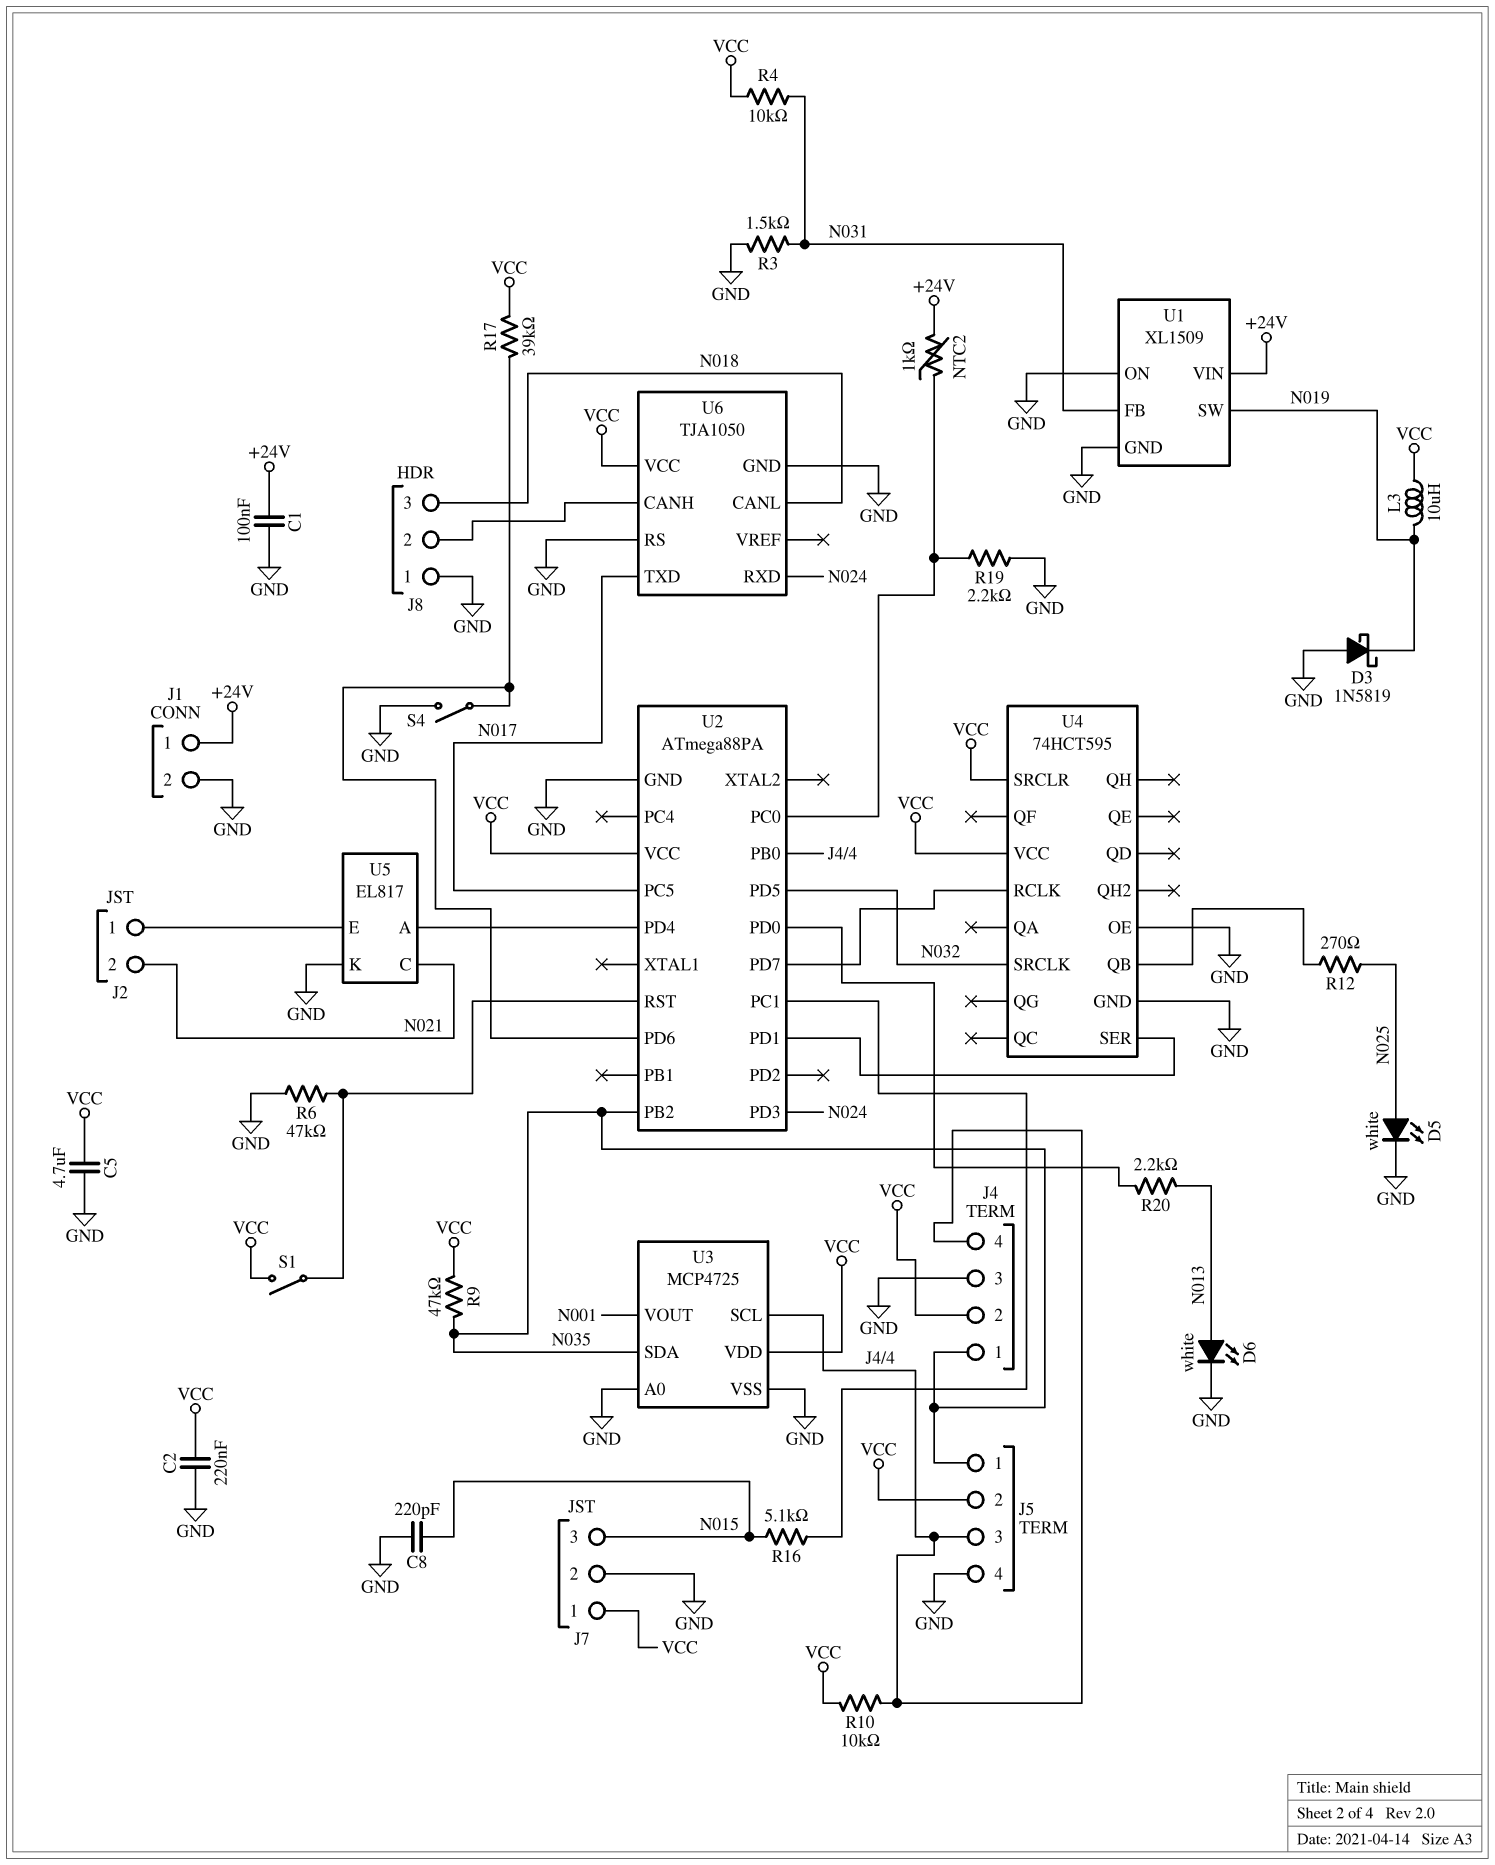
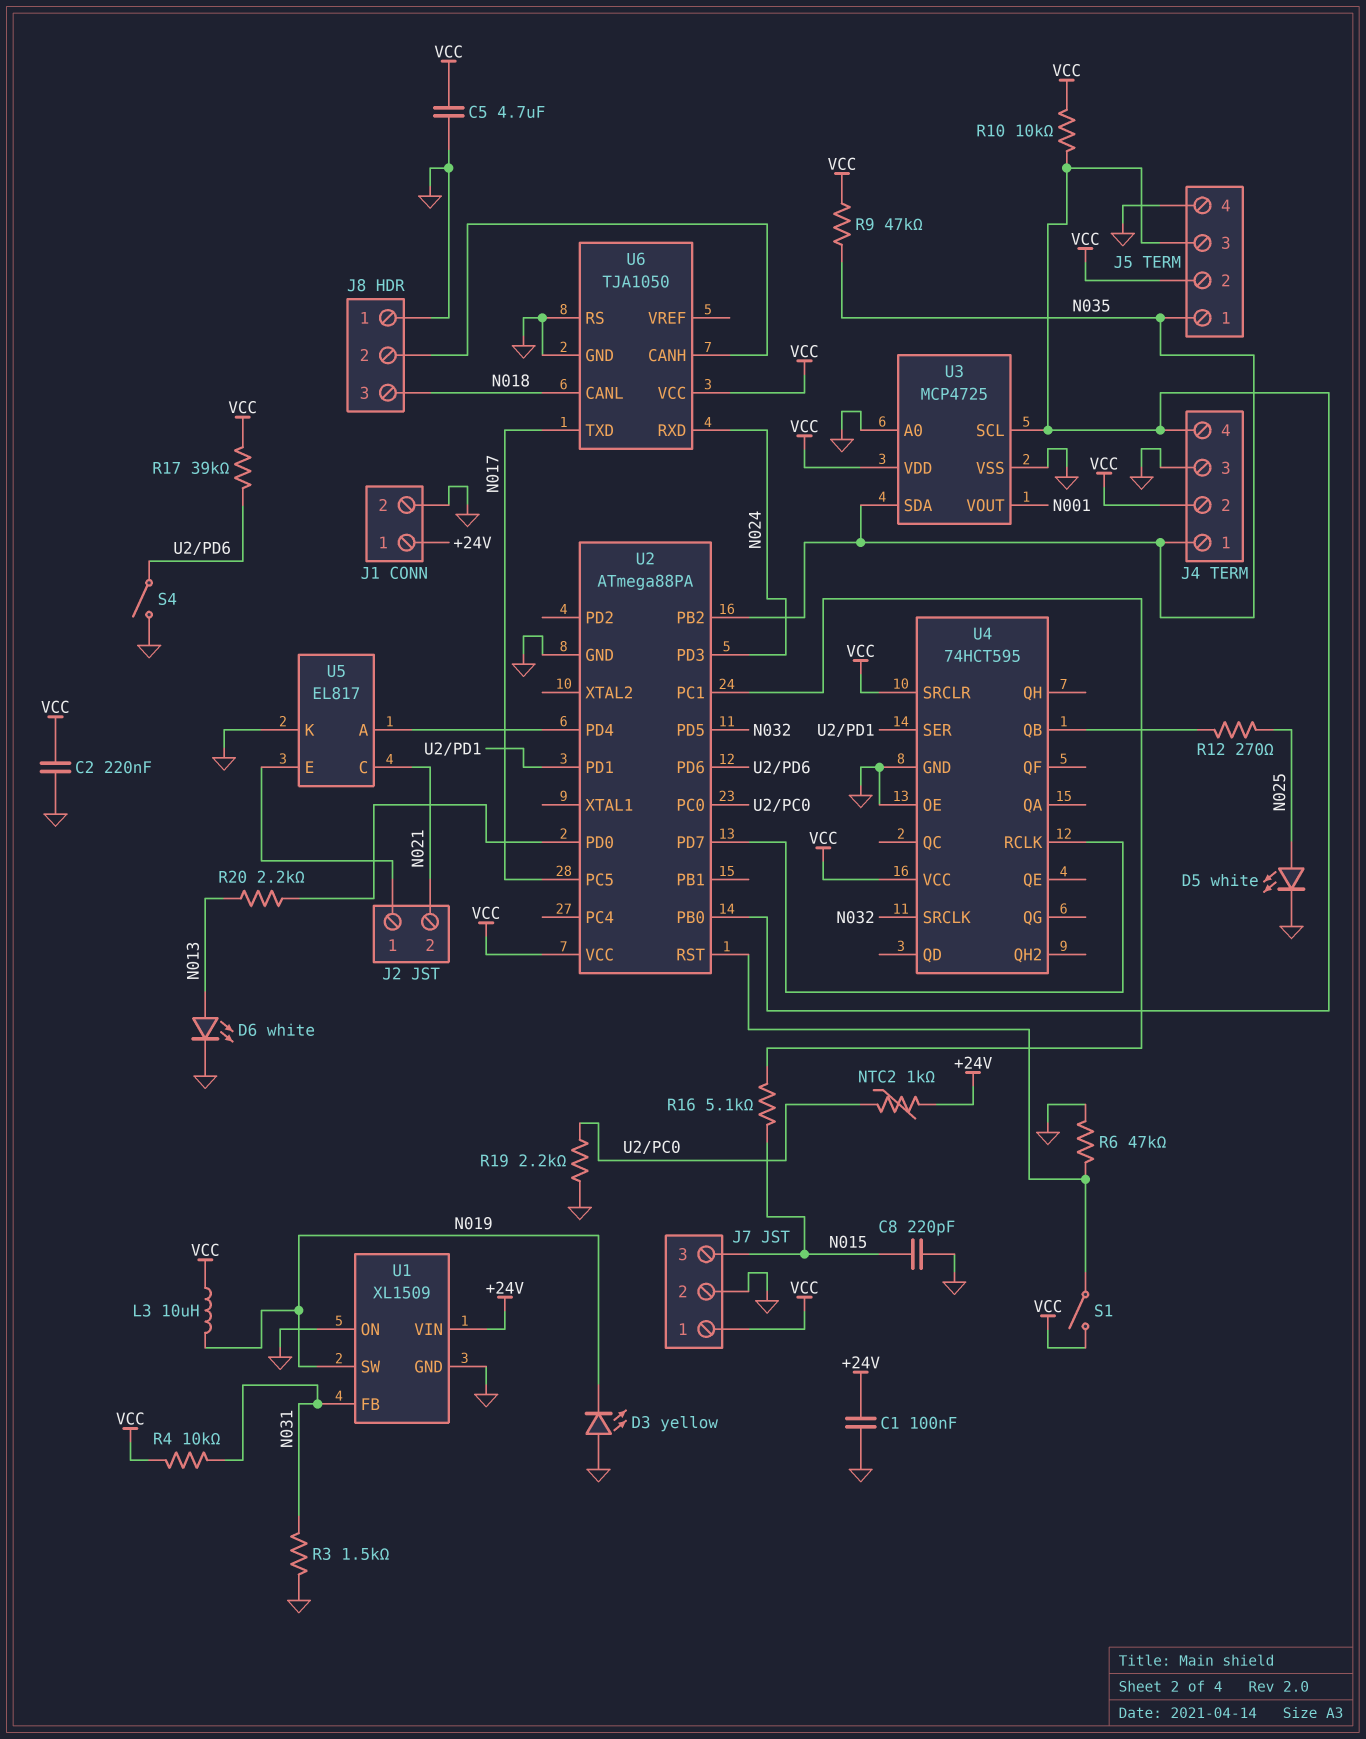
D3: schottky 1N5819 (A GND, K N019) -> LED yellow (A GND, K N019)

